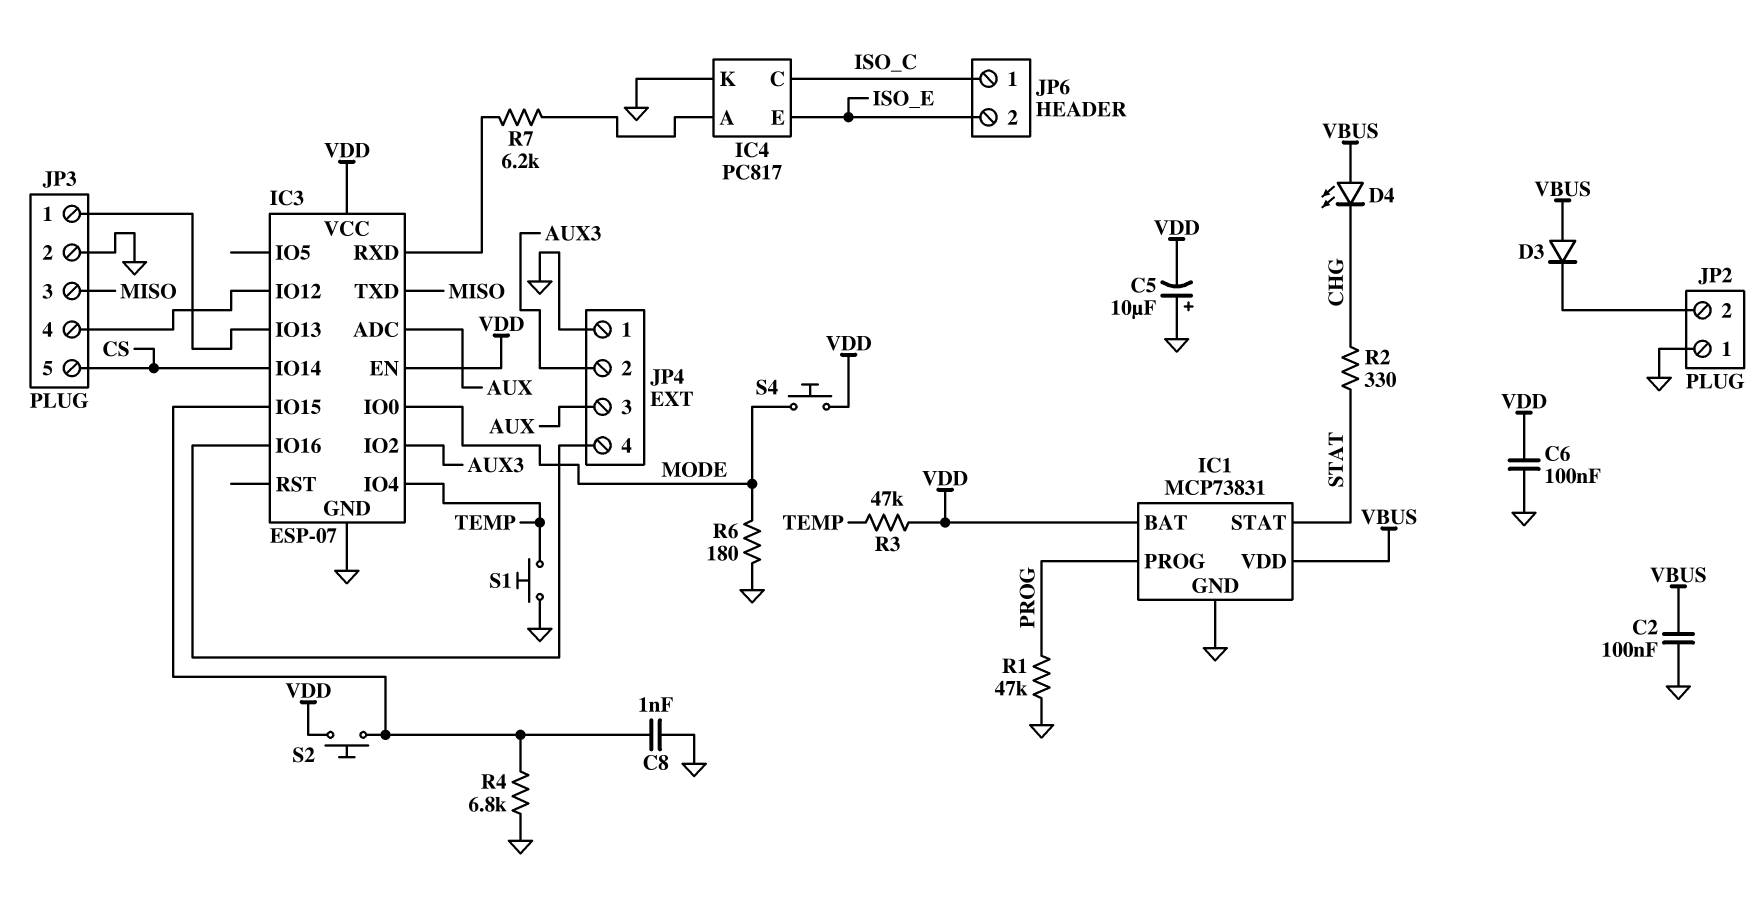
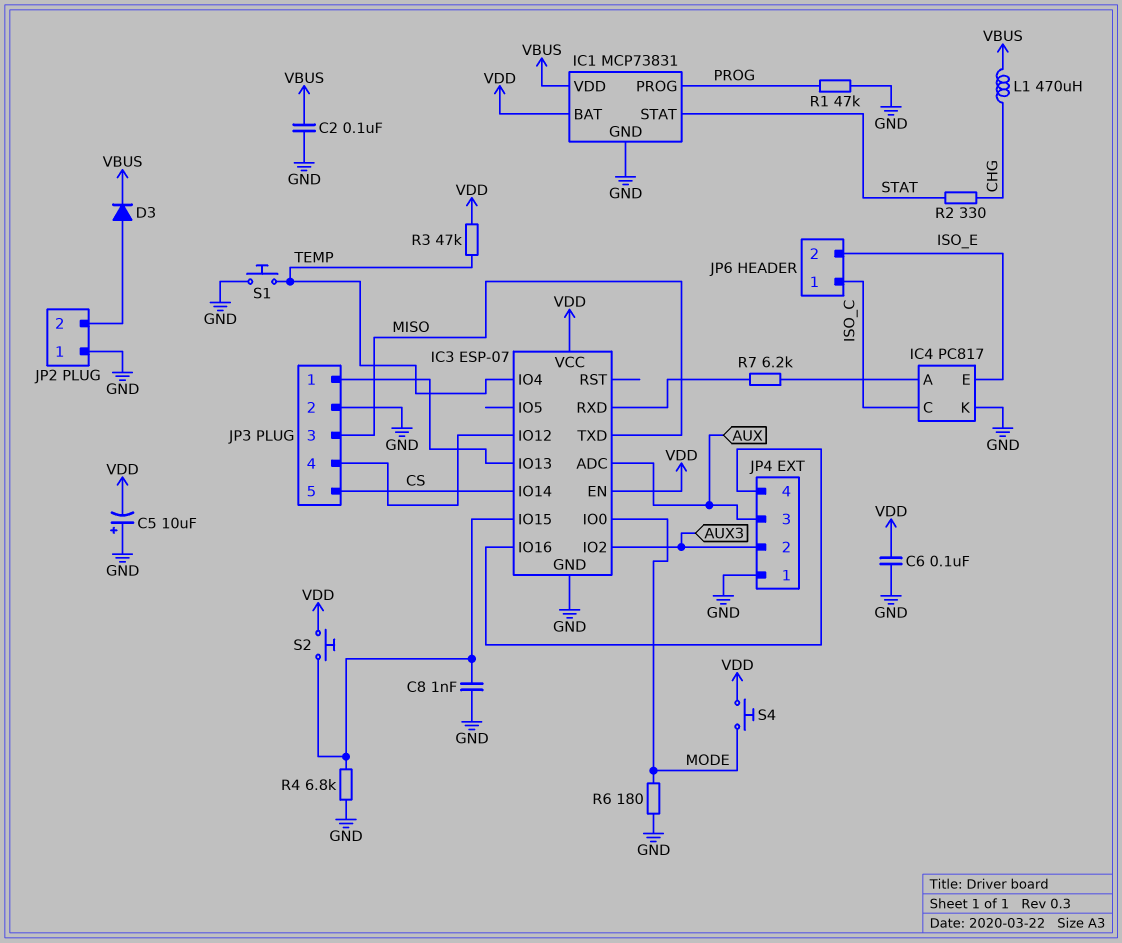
D3: diode (A VBUS, K JP2/2) -> diode (A JP2/2, K VBUS)
D4: LED (A VBUS, K CHG) -> none
L1: none -> 470uH (CHG, VBUS)

